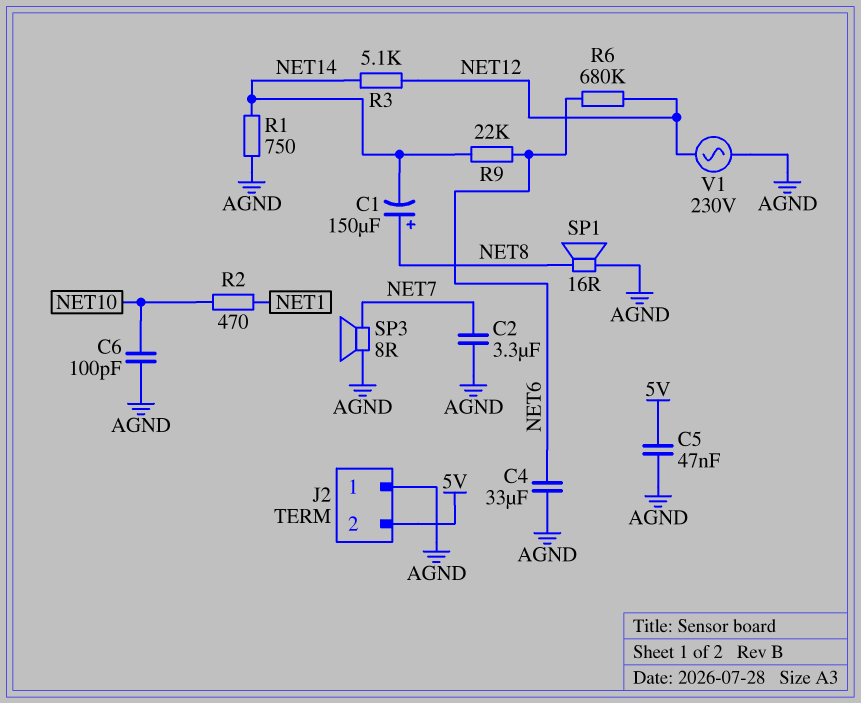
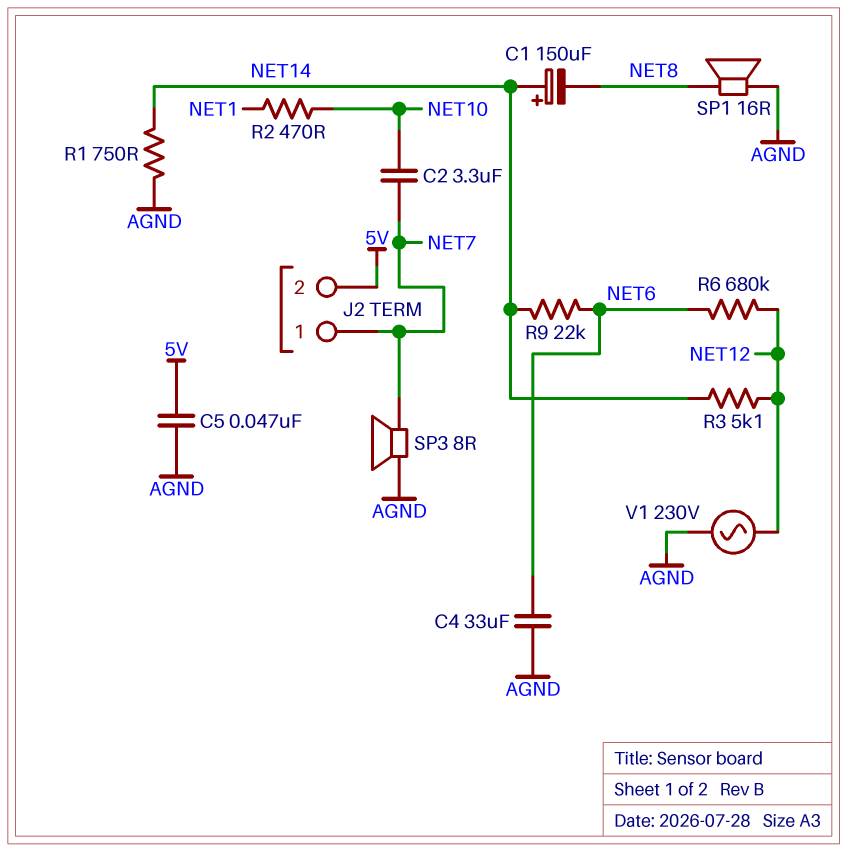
C1: 150uF (plus NET8, minus NET14) -> 150uF (plus NET14, minus NET8)
C2: 3.3uF (AGND, NET7) -> 3.3uF (NET7, NET10)
C6: 100pF (AGND, NET10) -> none
J2 pin 1: AGND -> NET7

